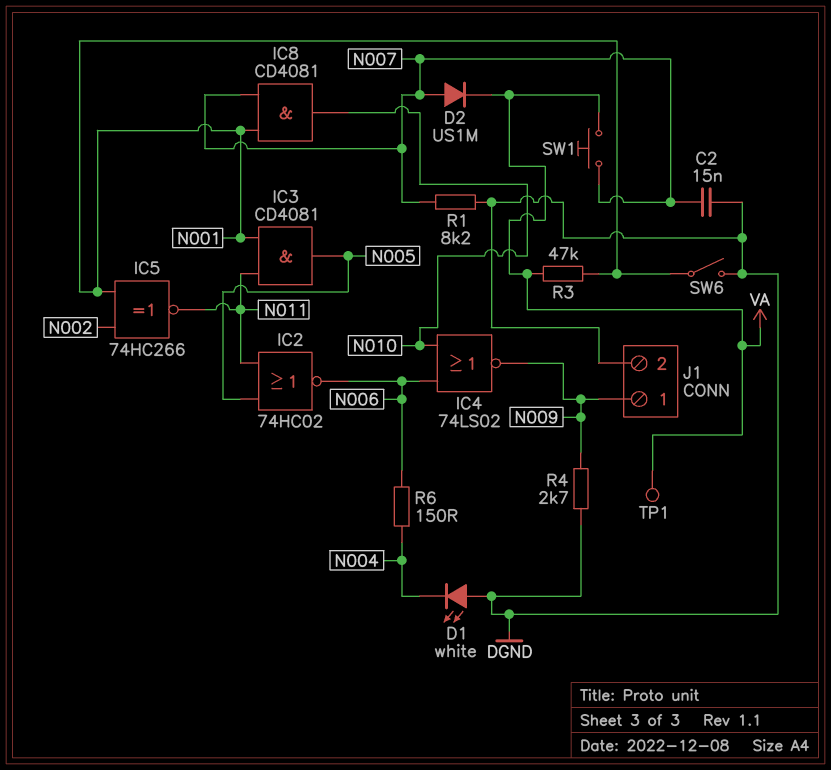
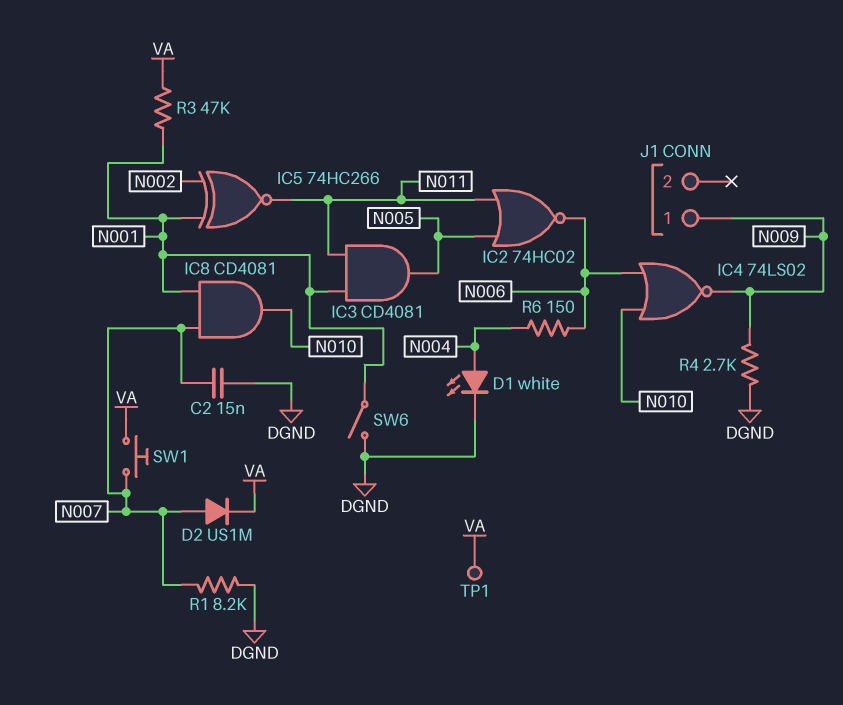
D1: LED white (A DGND, K N004) -> LED white (A N004, K DGND)
J1 pin 2: DGND -> none

